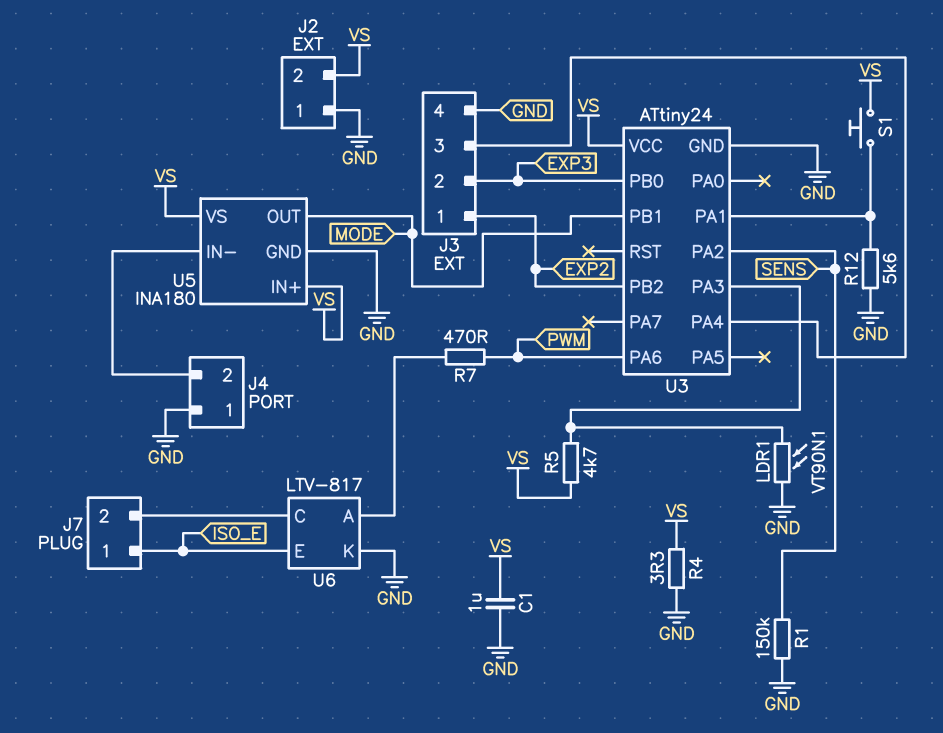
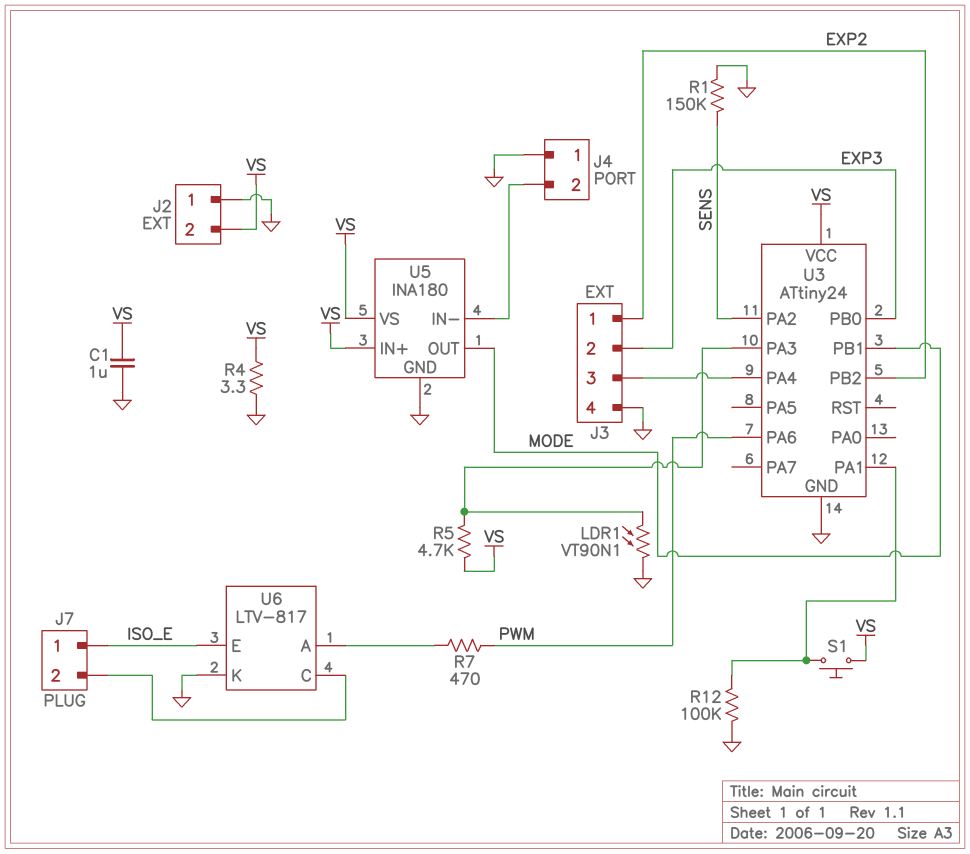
R12: 5.6k (GND, U3/PA1) -> 100k (GND, U3/PA1)

